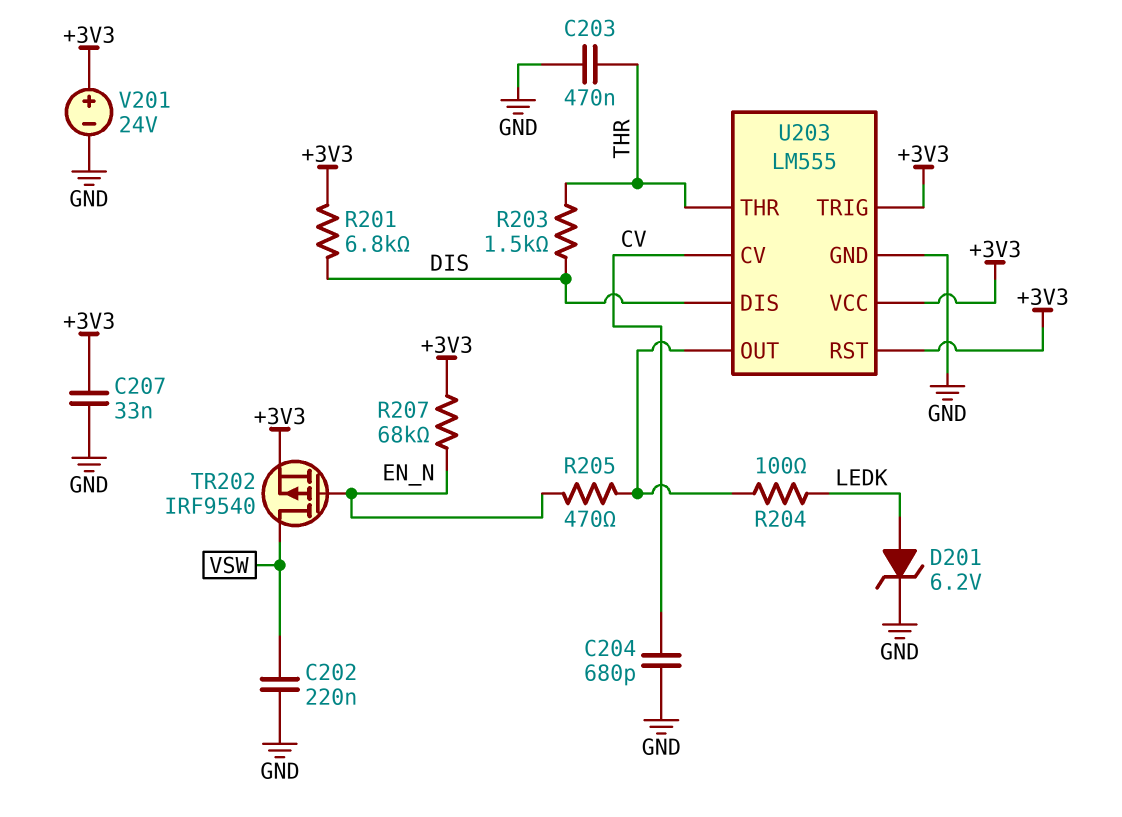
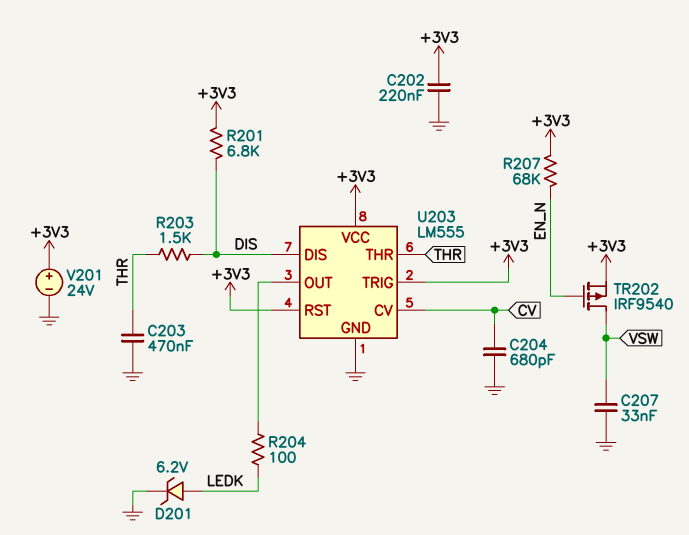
C202: 220nF (GND, VSW) -> 220nF (+3V3, GND)
C207: 33nF (+3V3, GND) -> 33nF (GND, VSW)
R205: 470 (EN_N, U203/OUT) -> none

